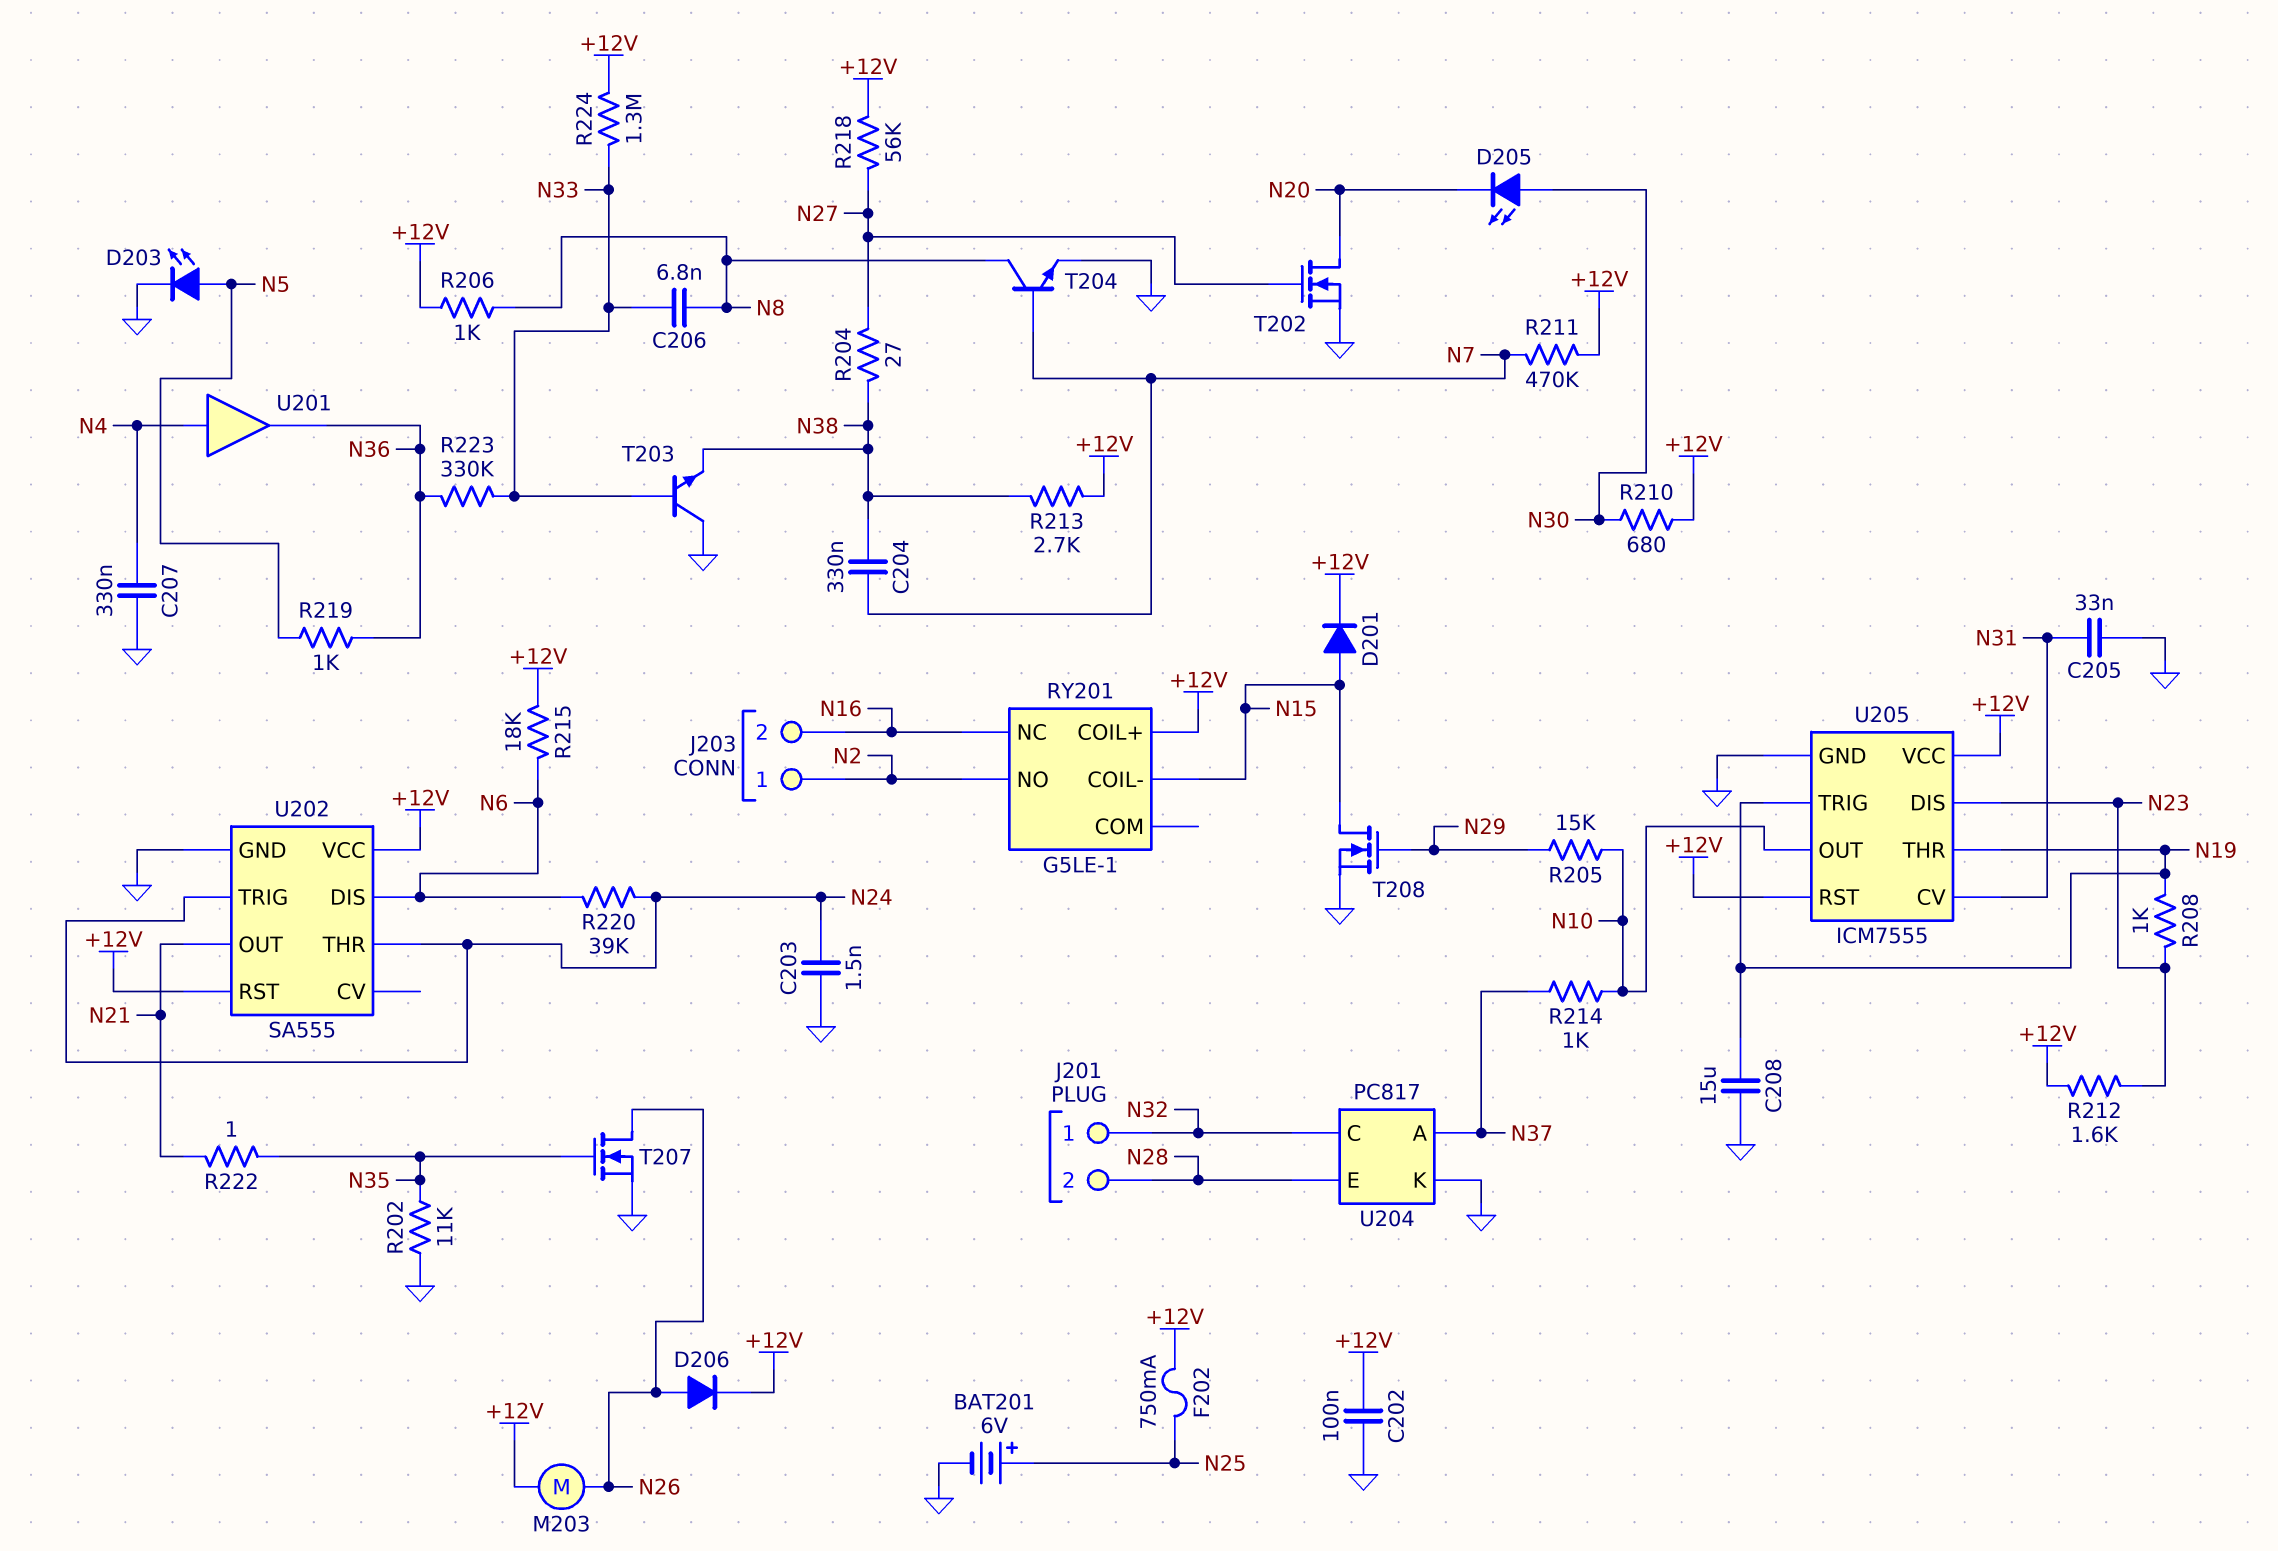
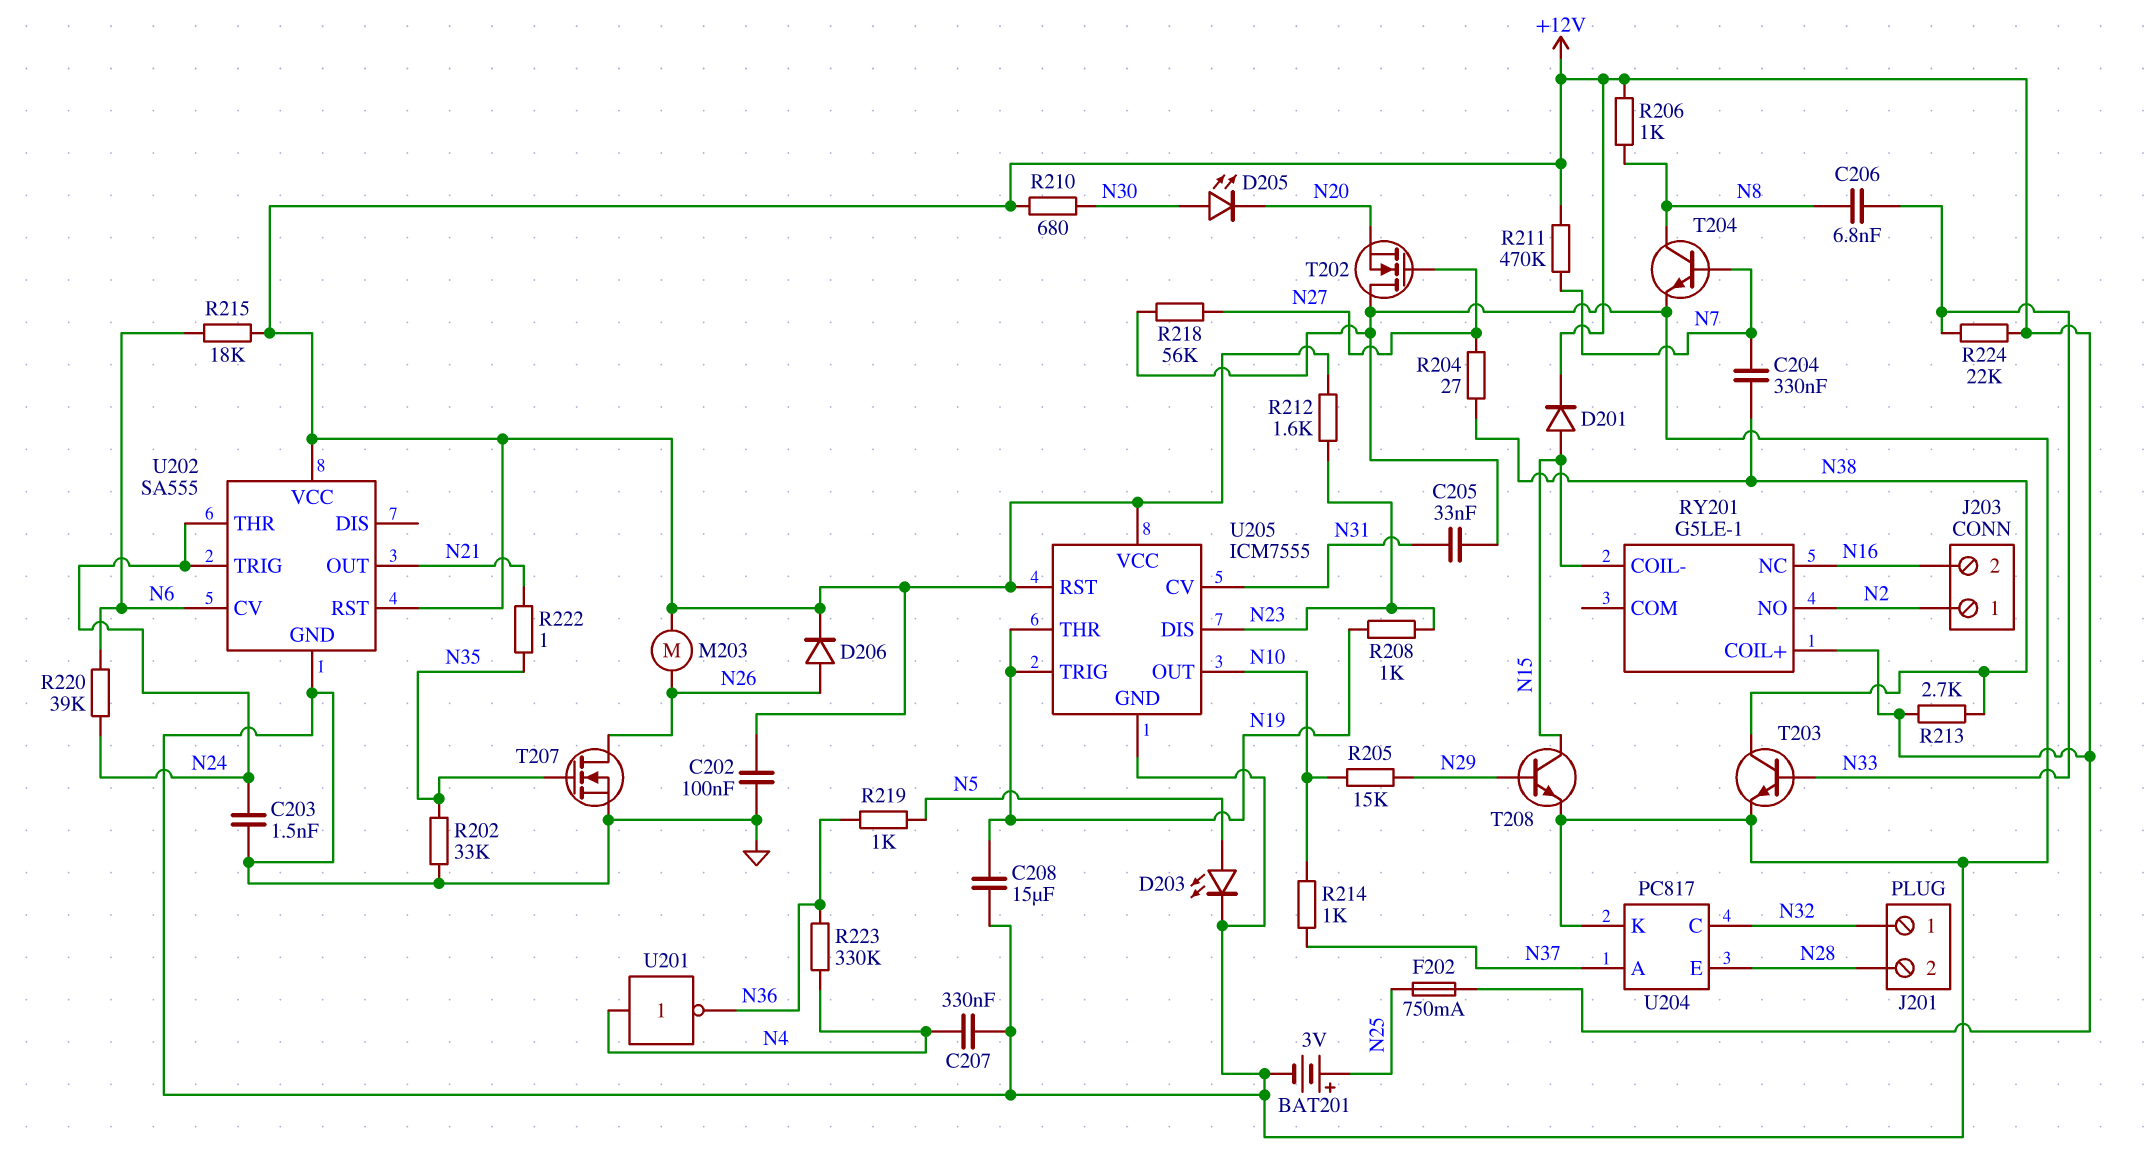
BAT201: 6V (plus N25, minus GND) -> 3V (plus N25, minus GND)
R202: 11k (GND, N35) -> 33k (GND, N35)
R218: 56k (+12V, N27) -> 56k (GND, N27)
R223: 330k (N33, N36) -> 330k (N4, N36)
R224: 1.3M (+12V, N33) -> 22k (+12V, N33)
T202: NMOS (G N27, D N20, S GND) -> NMOS (G N27, D GND, S N20)
T203: NPN (B N33, C GND, E N38) -> NPN (B N33, C N38, E GND)
T208: NMOS (G N29, D N15, S GND) -> NPN (B N29, C N15, E GND)
U201: buffer (in N4, out N36) -> NOT (in N4, out N36)
U202 pin CV: none -> N6
U202 pin DIS: N6 -> none

